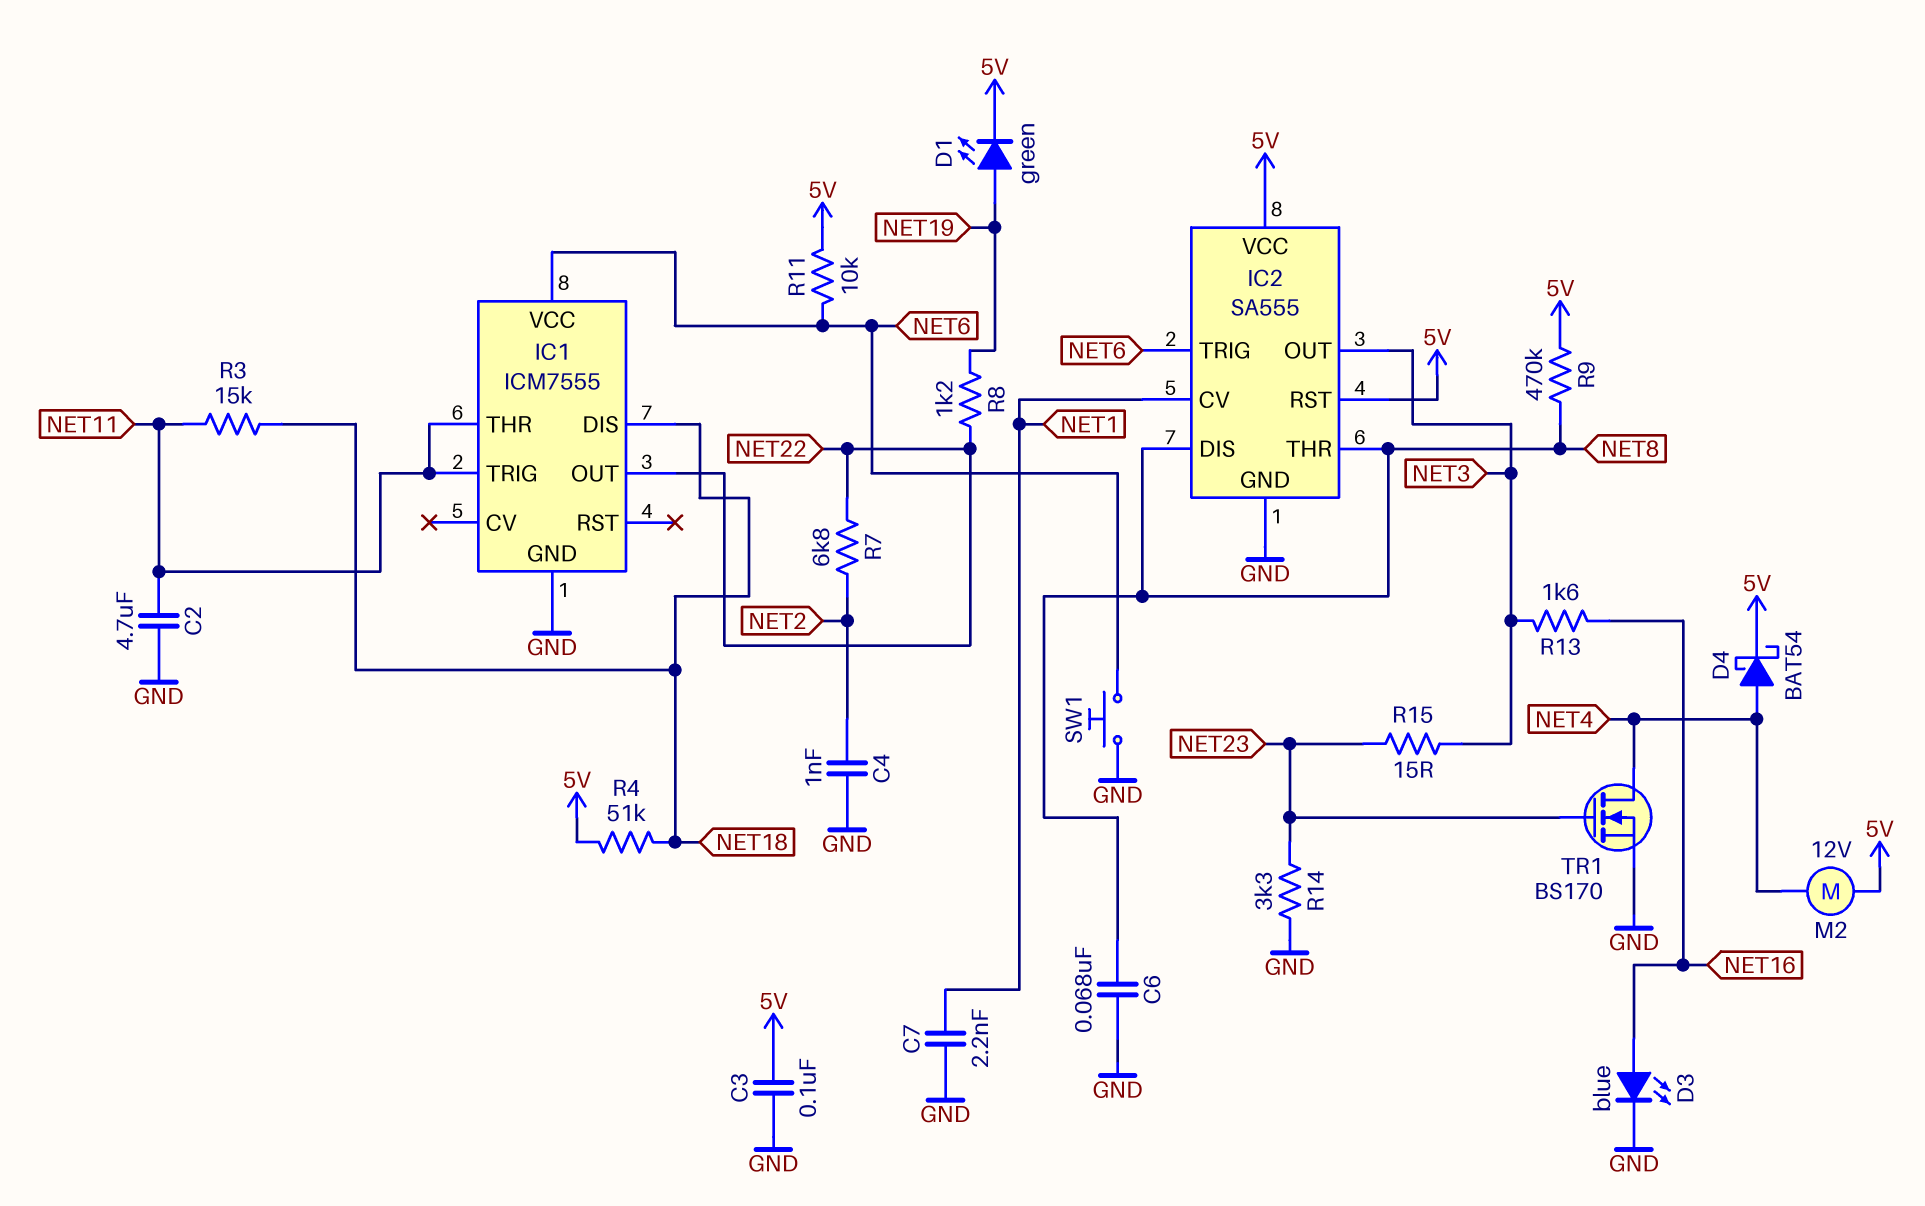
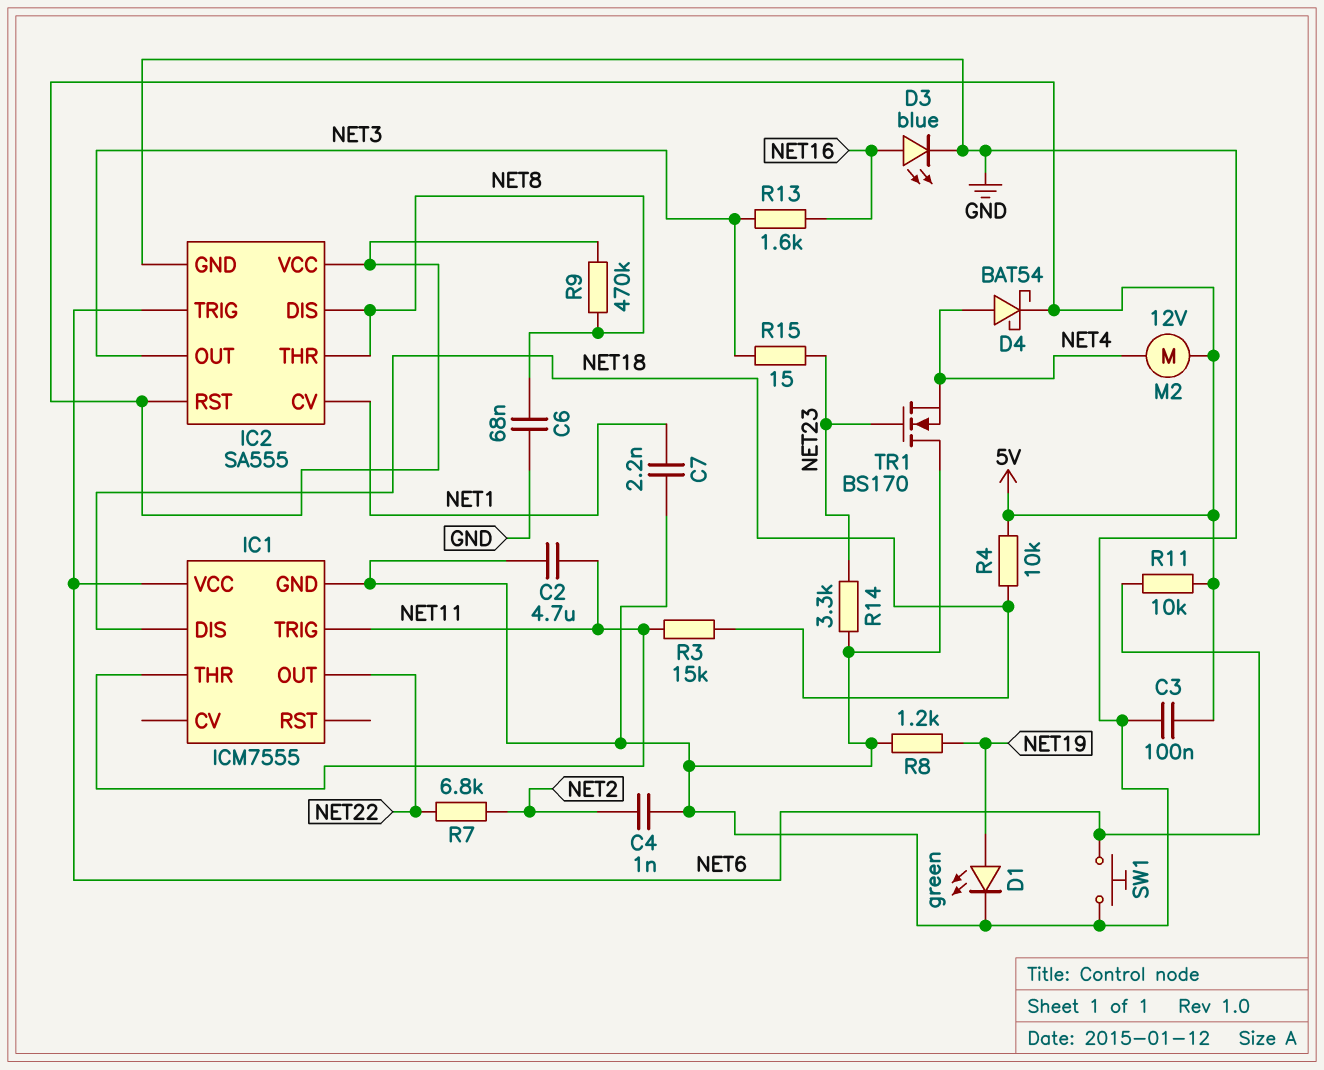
D1: LED green (A NET19, K 5V) -> LED green (A NET19, K GND)
R4: 51k (5V, NET18) -> 10k (5V, NET18)
R8: 1.2k (NET19, NET22) -> 1.2k (GND, NET19)
TR1: NMOS BS170 (G NET23, D NET4, S GND) -> NMOS BS170 (G NET23, D GND, S NET4)

